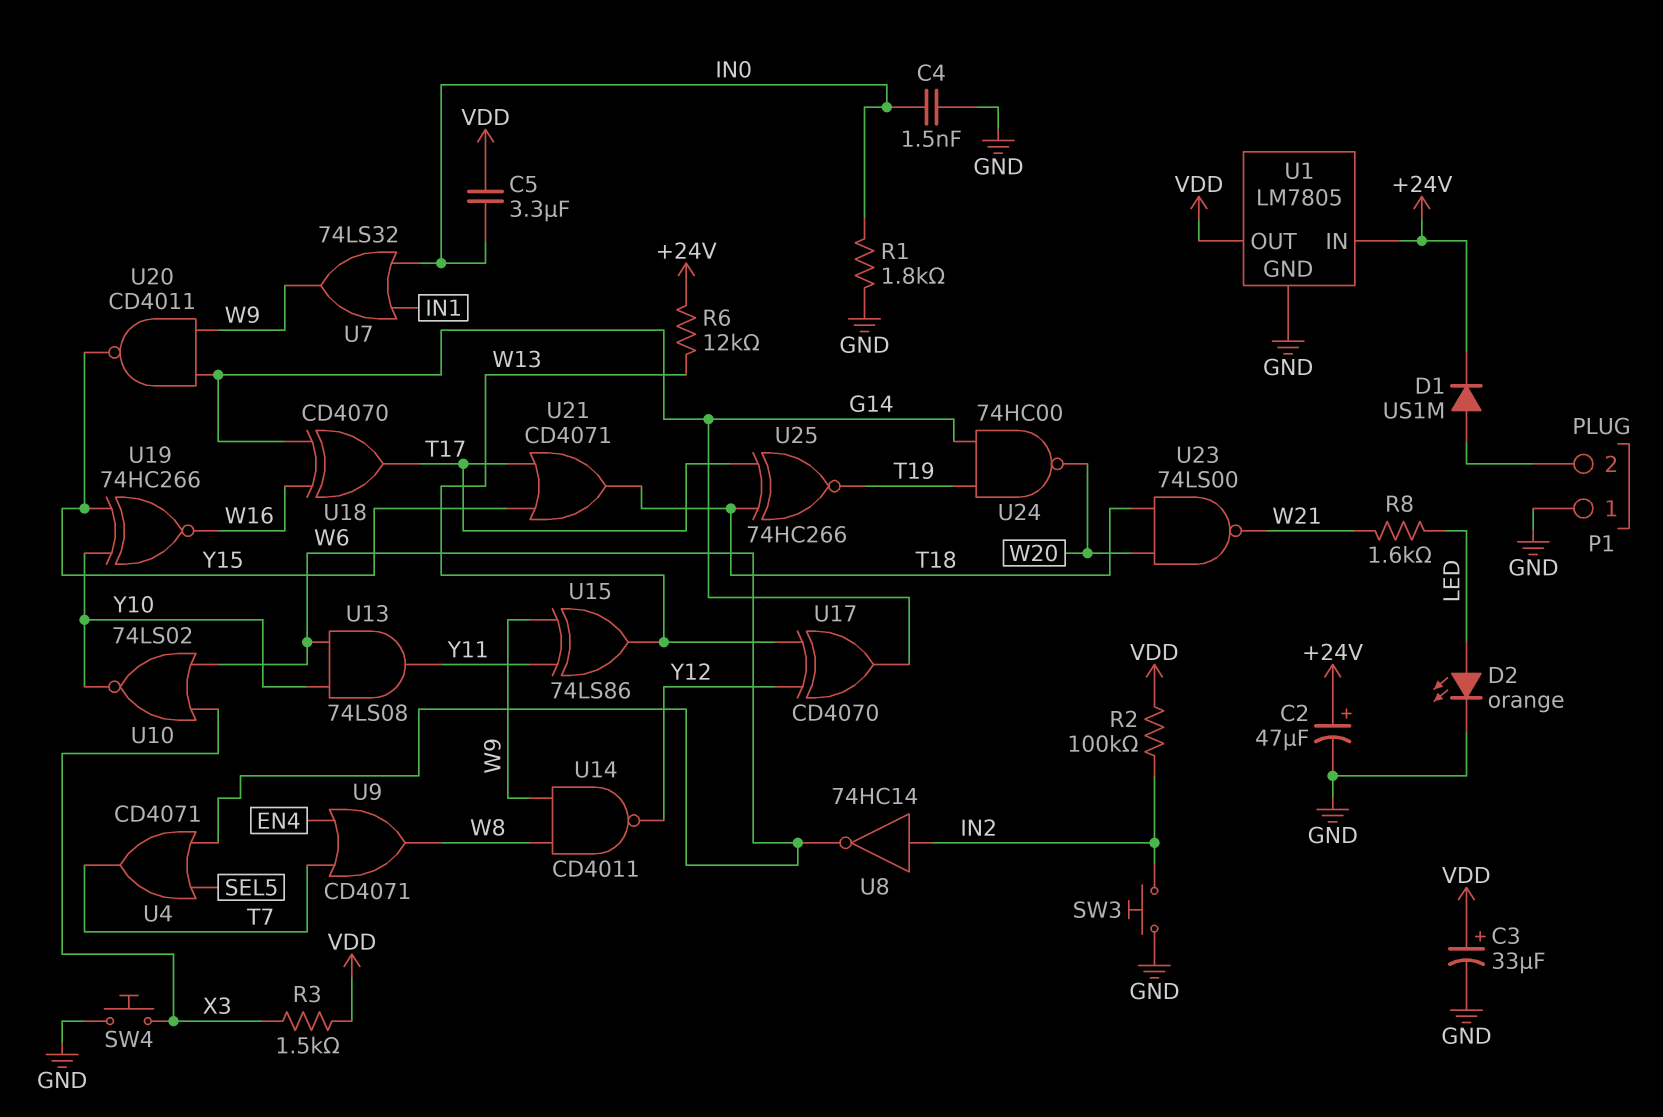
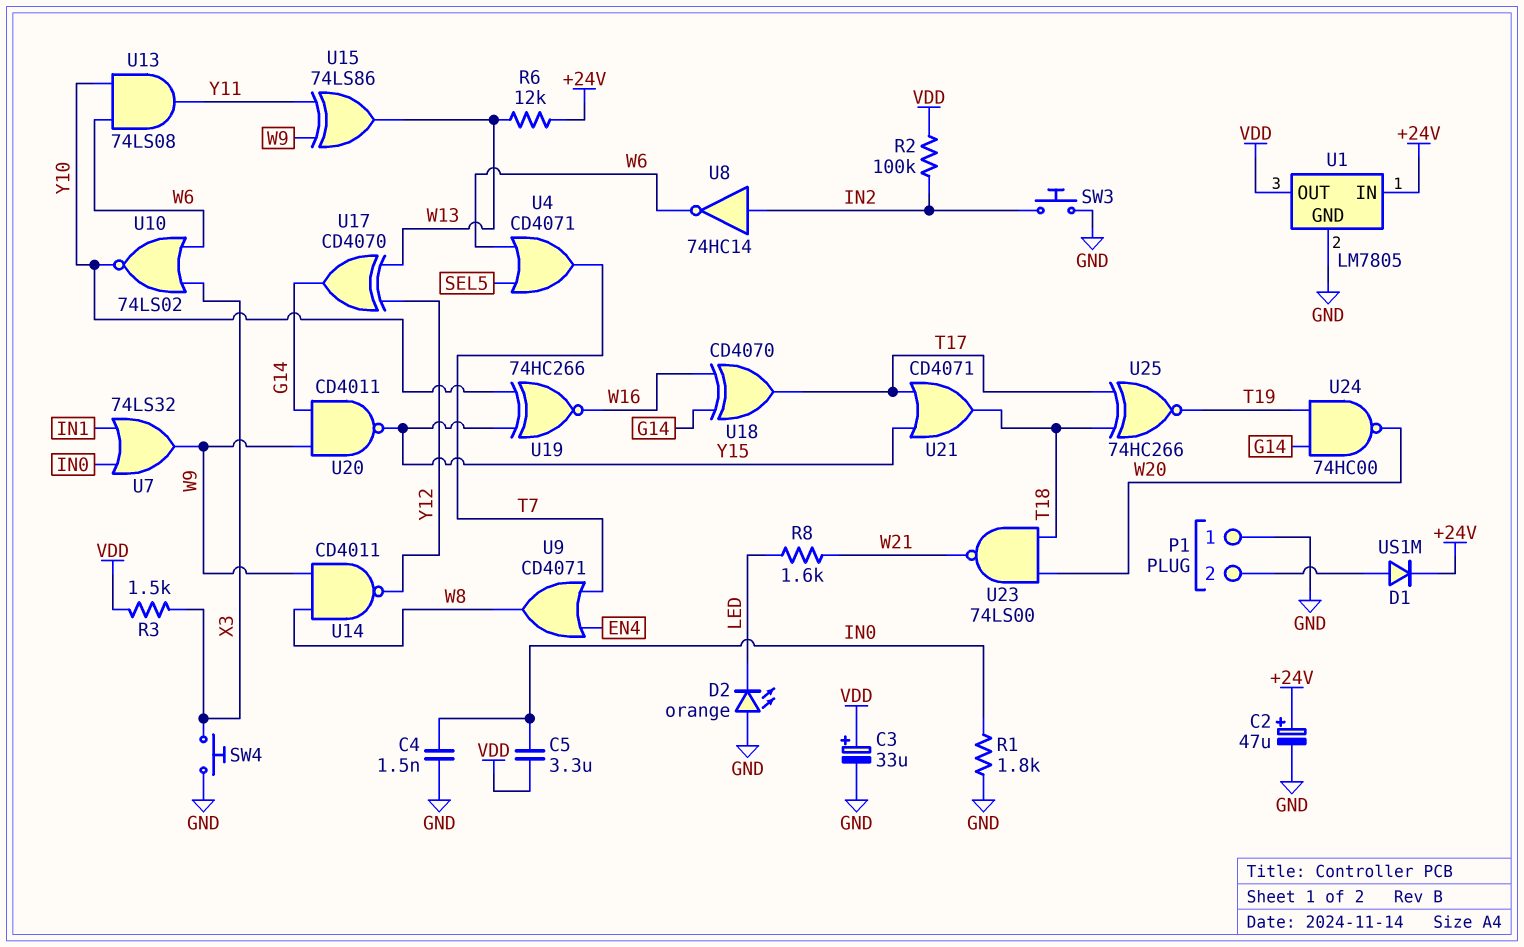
D2: LED orange (A LED, K GND) -> LED orange (A GND, K LED)

